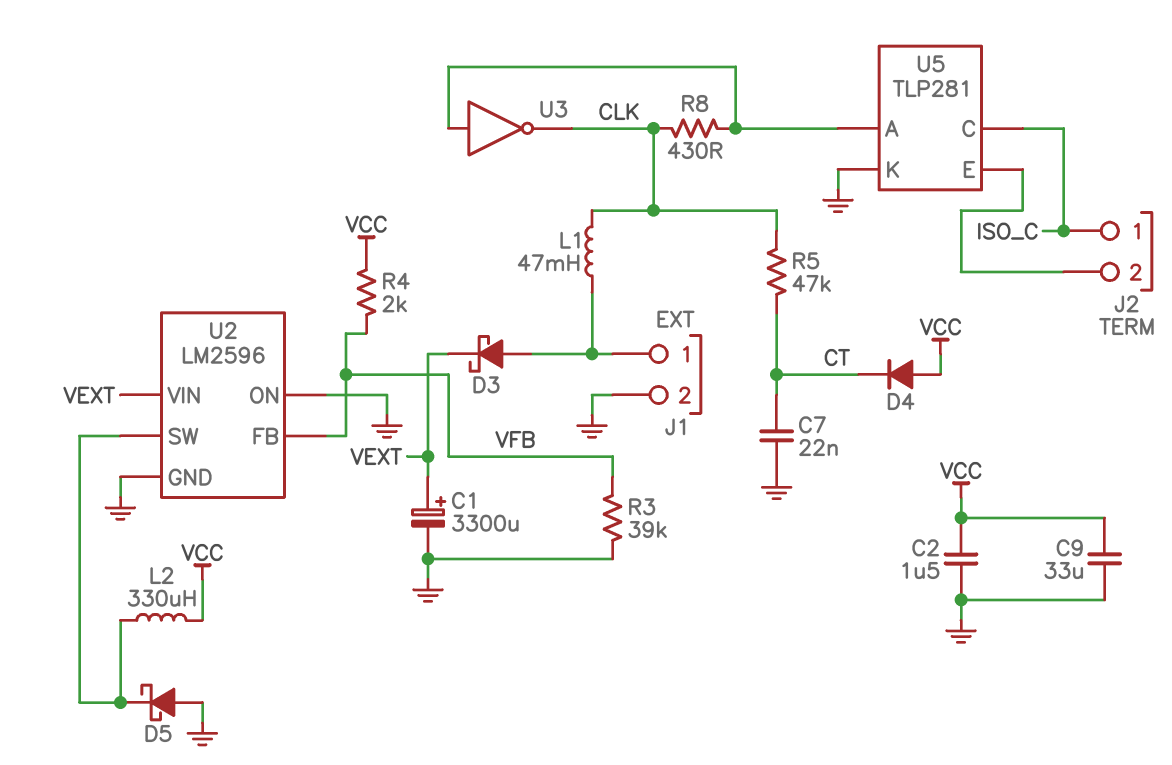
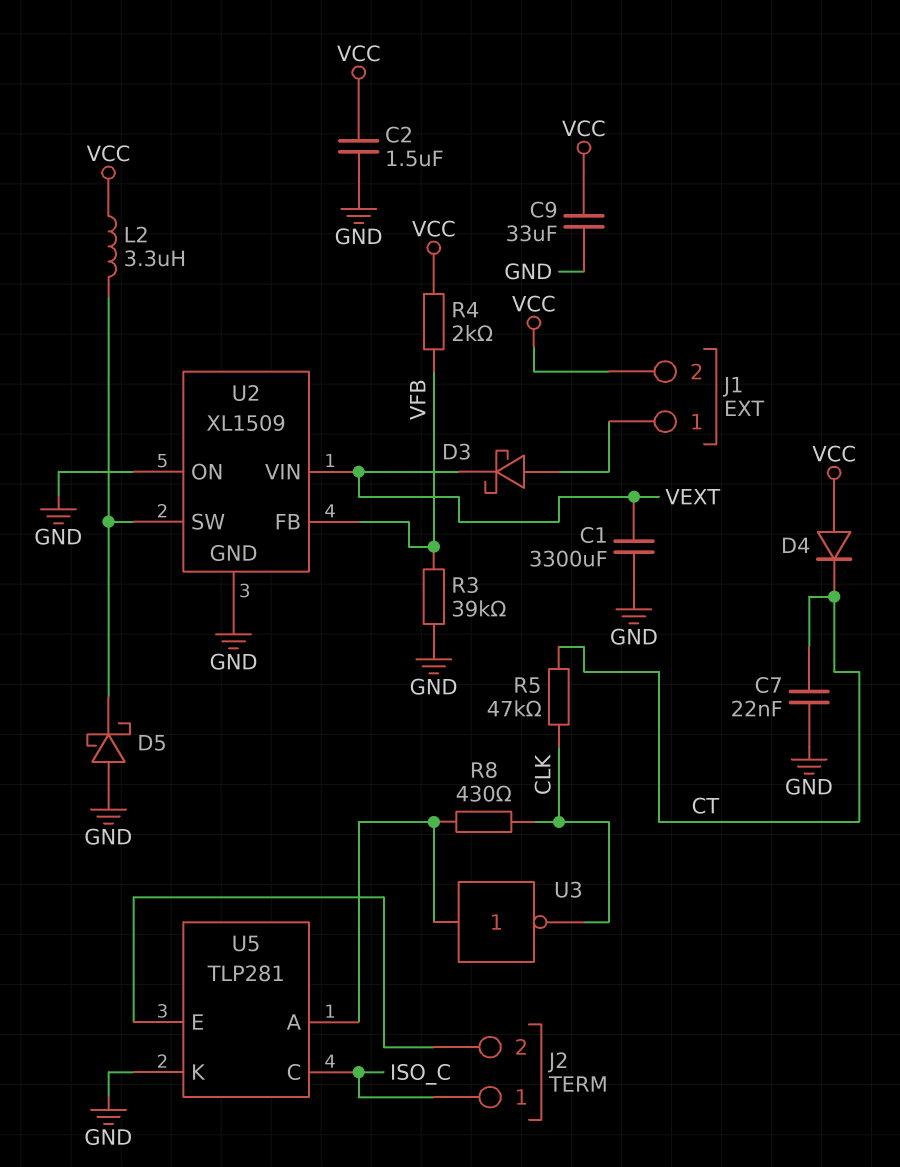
C1: 3300uF (plus VEXT, minus GND) -> 3300uF (GND, VEXT)
J1 pin 2: GND -> VCC
L1: 47mH (CLK, J1/1) -> none
L2: 330uH (U2/SW, VCC) -> 3.3uH (U2/SW, VCC)
U2: LM2596 -> XL1509

